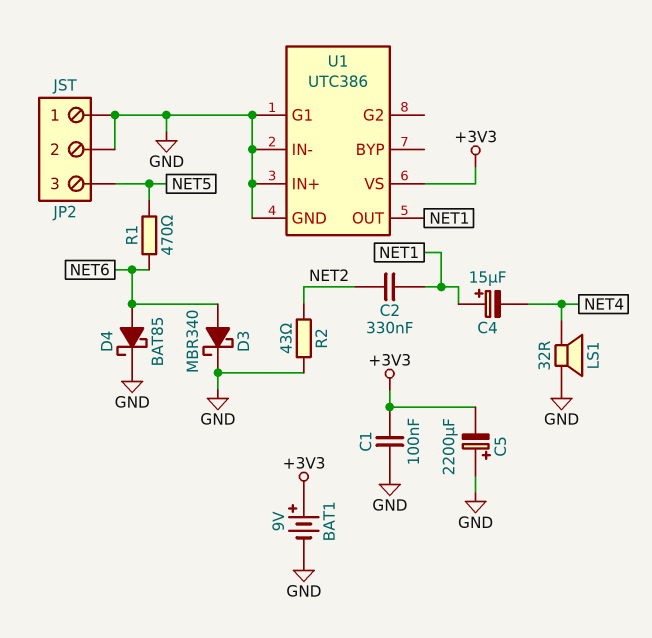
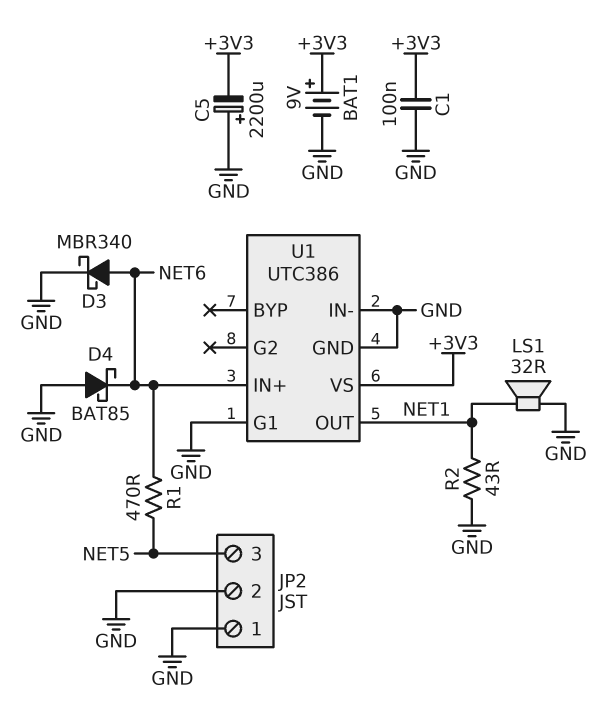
C2: 330nF (NET1, NET2) -> none
C4: 15uF (plus NET1, minus NET4) -> none
D4: schottky BAT85 (A NET6, K GND) -> schottky BAT85 (A GND, K NET6)
LS1: speaker 32R (GND, NET4) -> speaker 32R (GND, NET1)
R2: 43 (GND, NET2) -> 43 (GND, NET1)
U1 pin IN+: GND -> NET6

